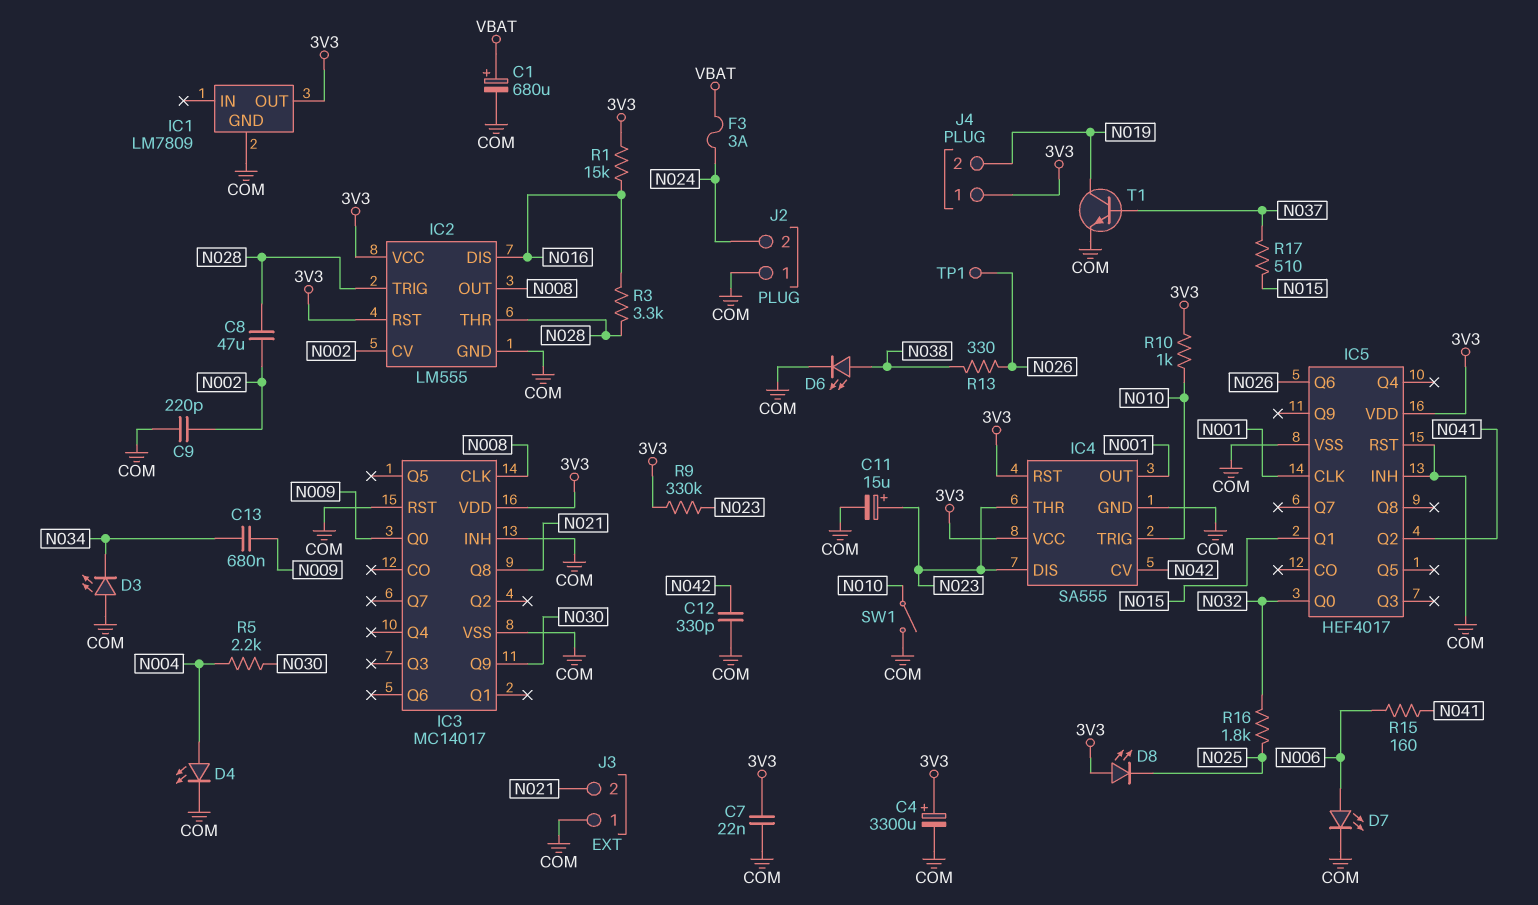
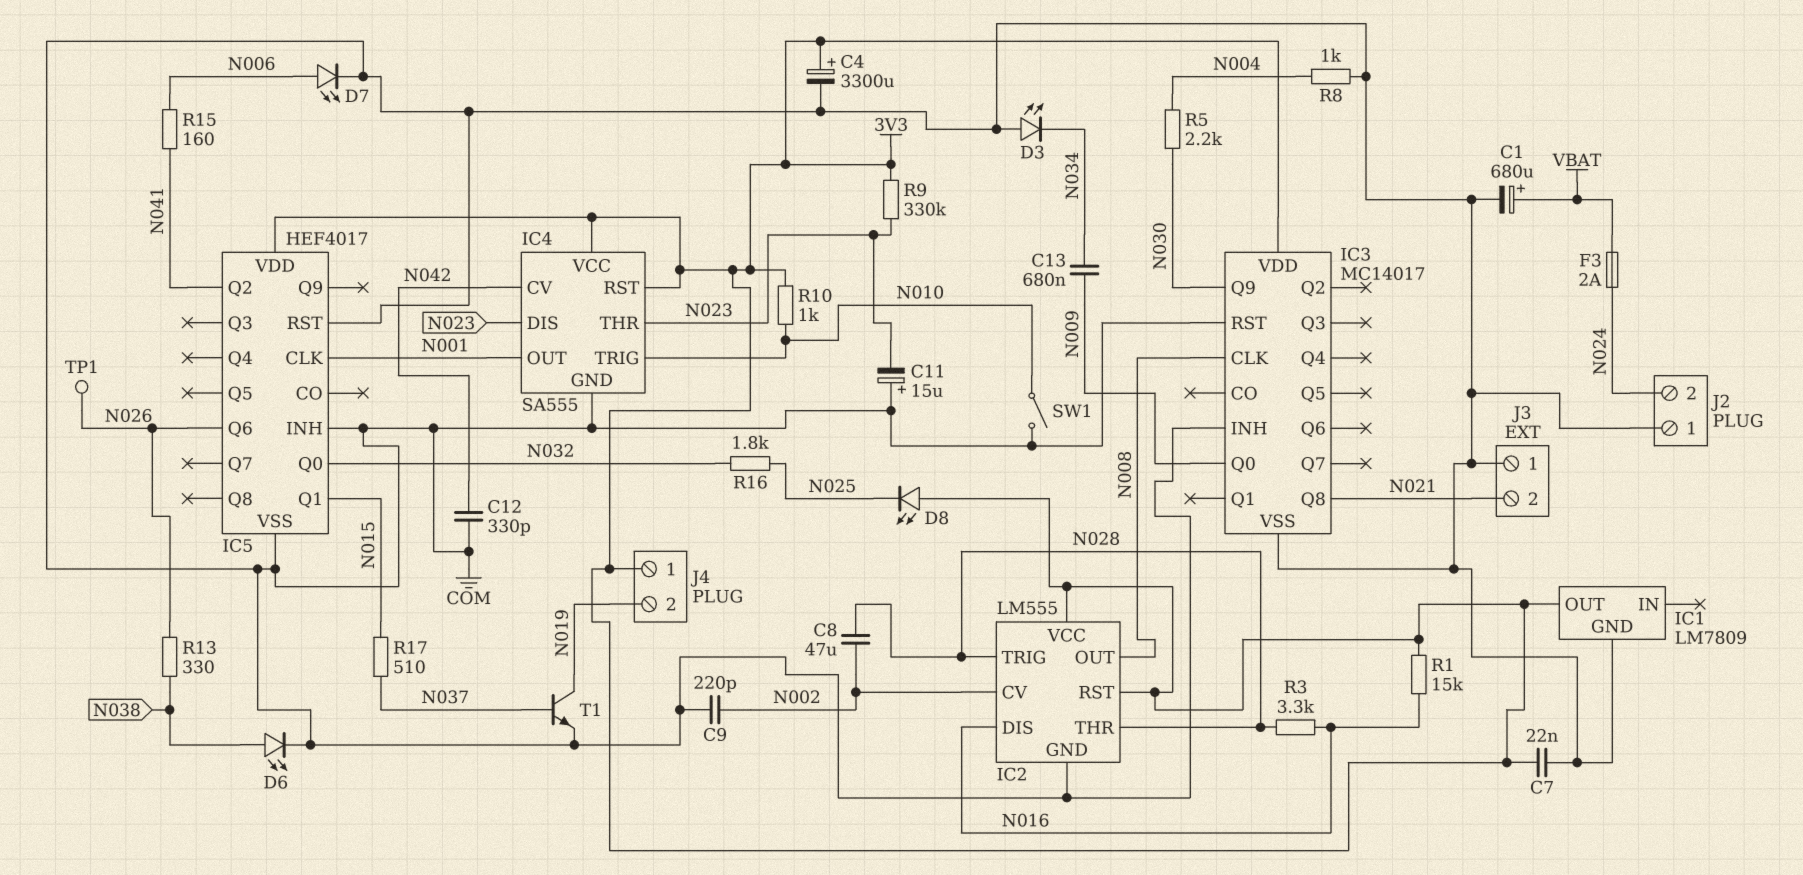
C11: 15uF (plus N023, minus COM) -> 15uF (plus COM, minus N023)
D4: LED (A N004, K COM) -> none
F3: 3A (N024, VBAT) -> 2A (N024, VBAT)
R8: none -> 1k (COM, N004)

